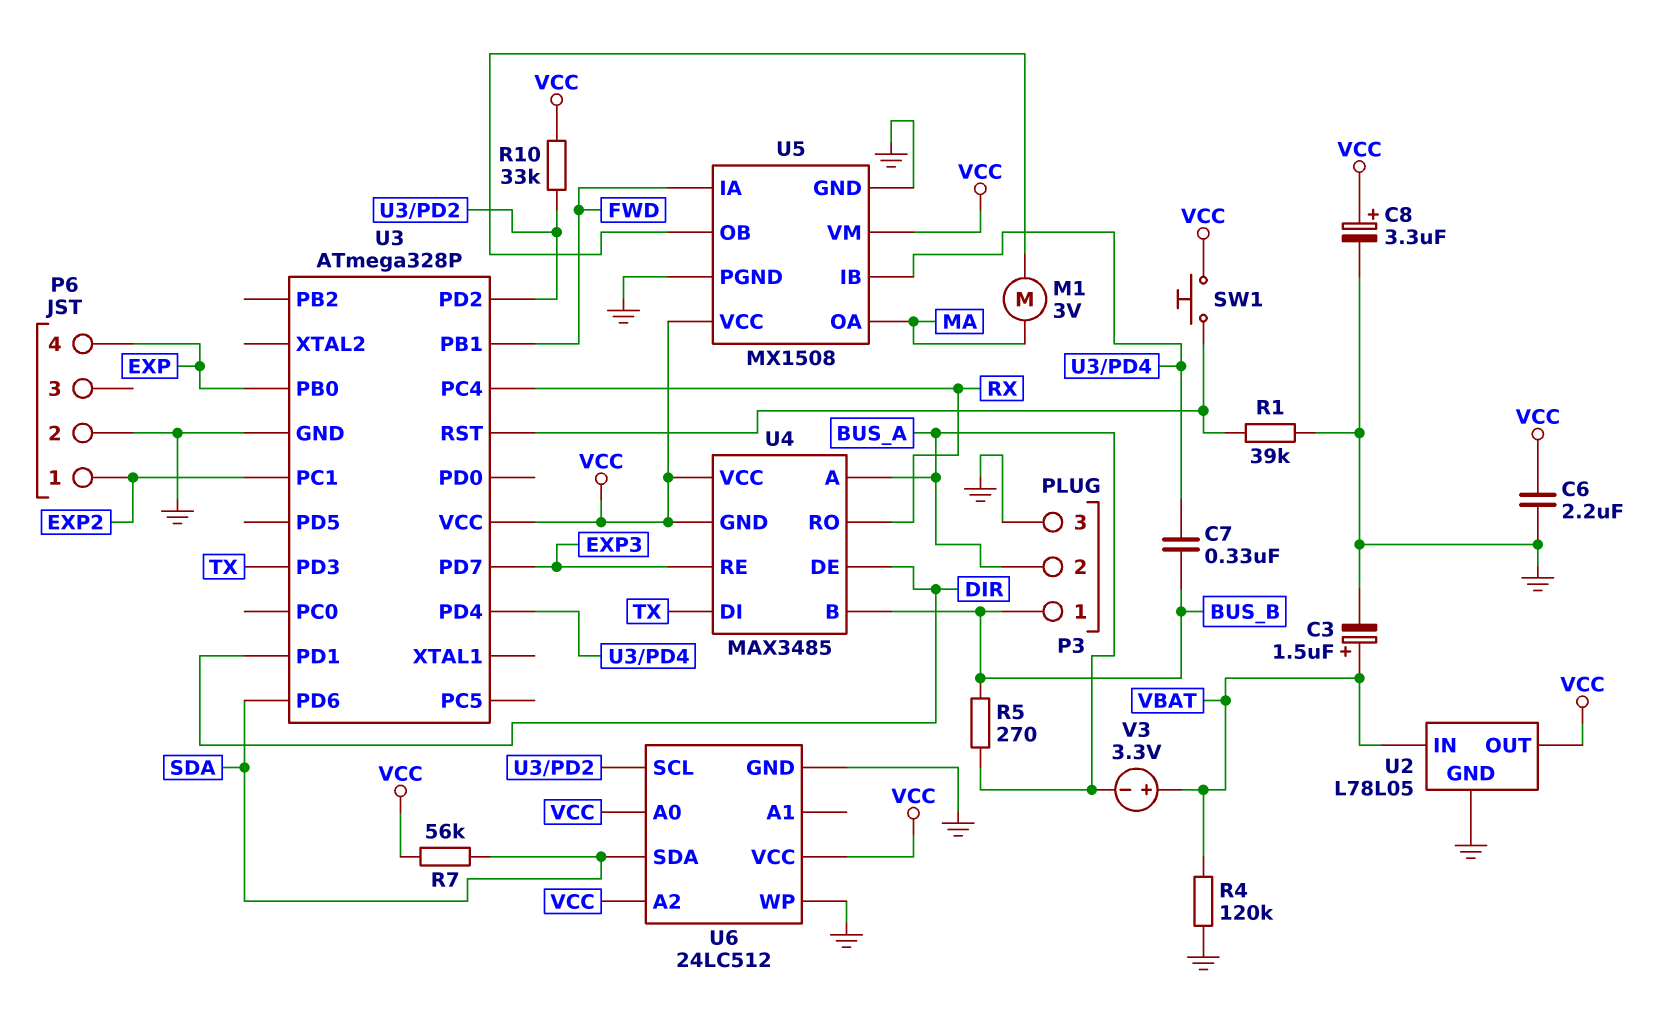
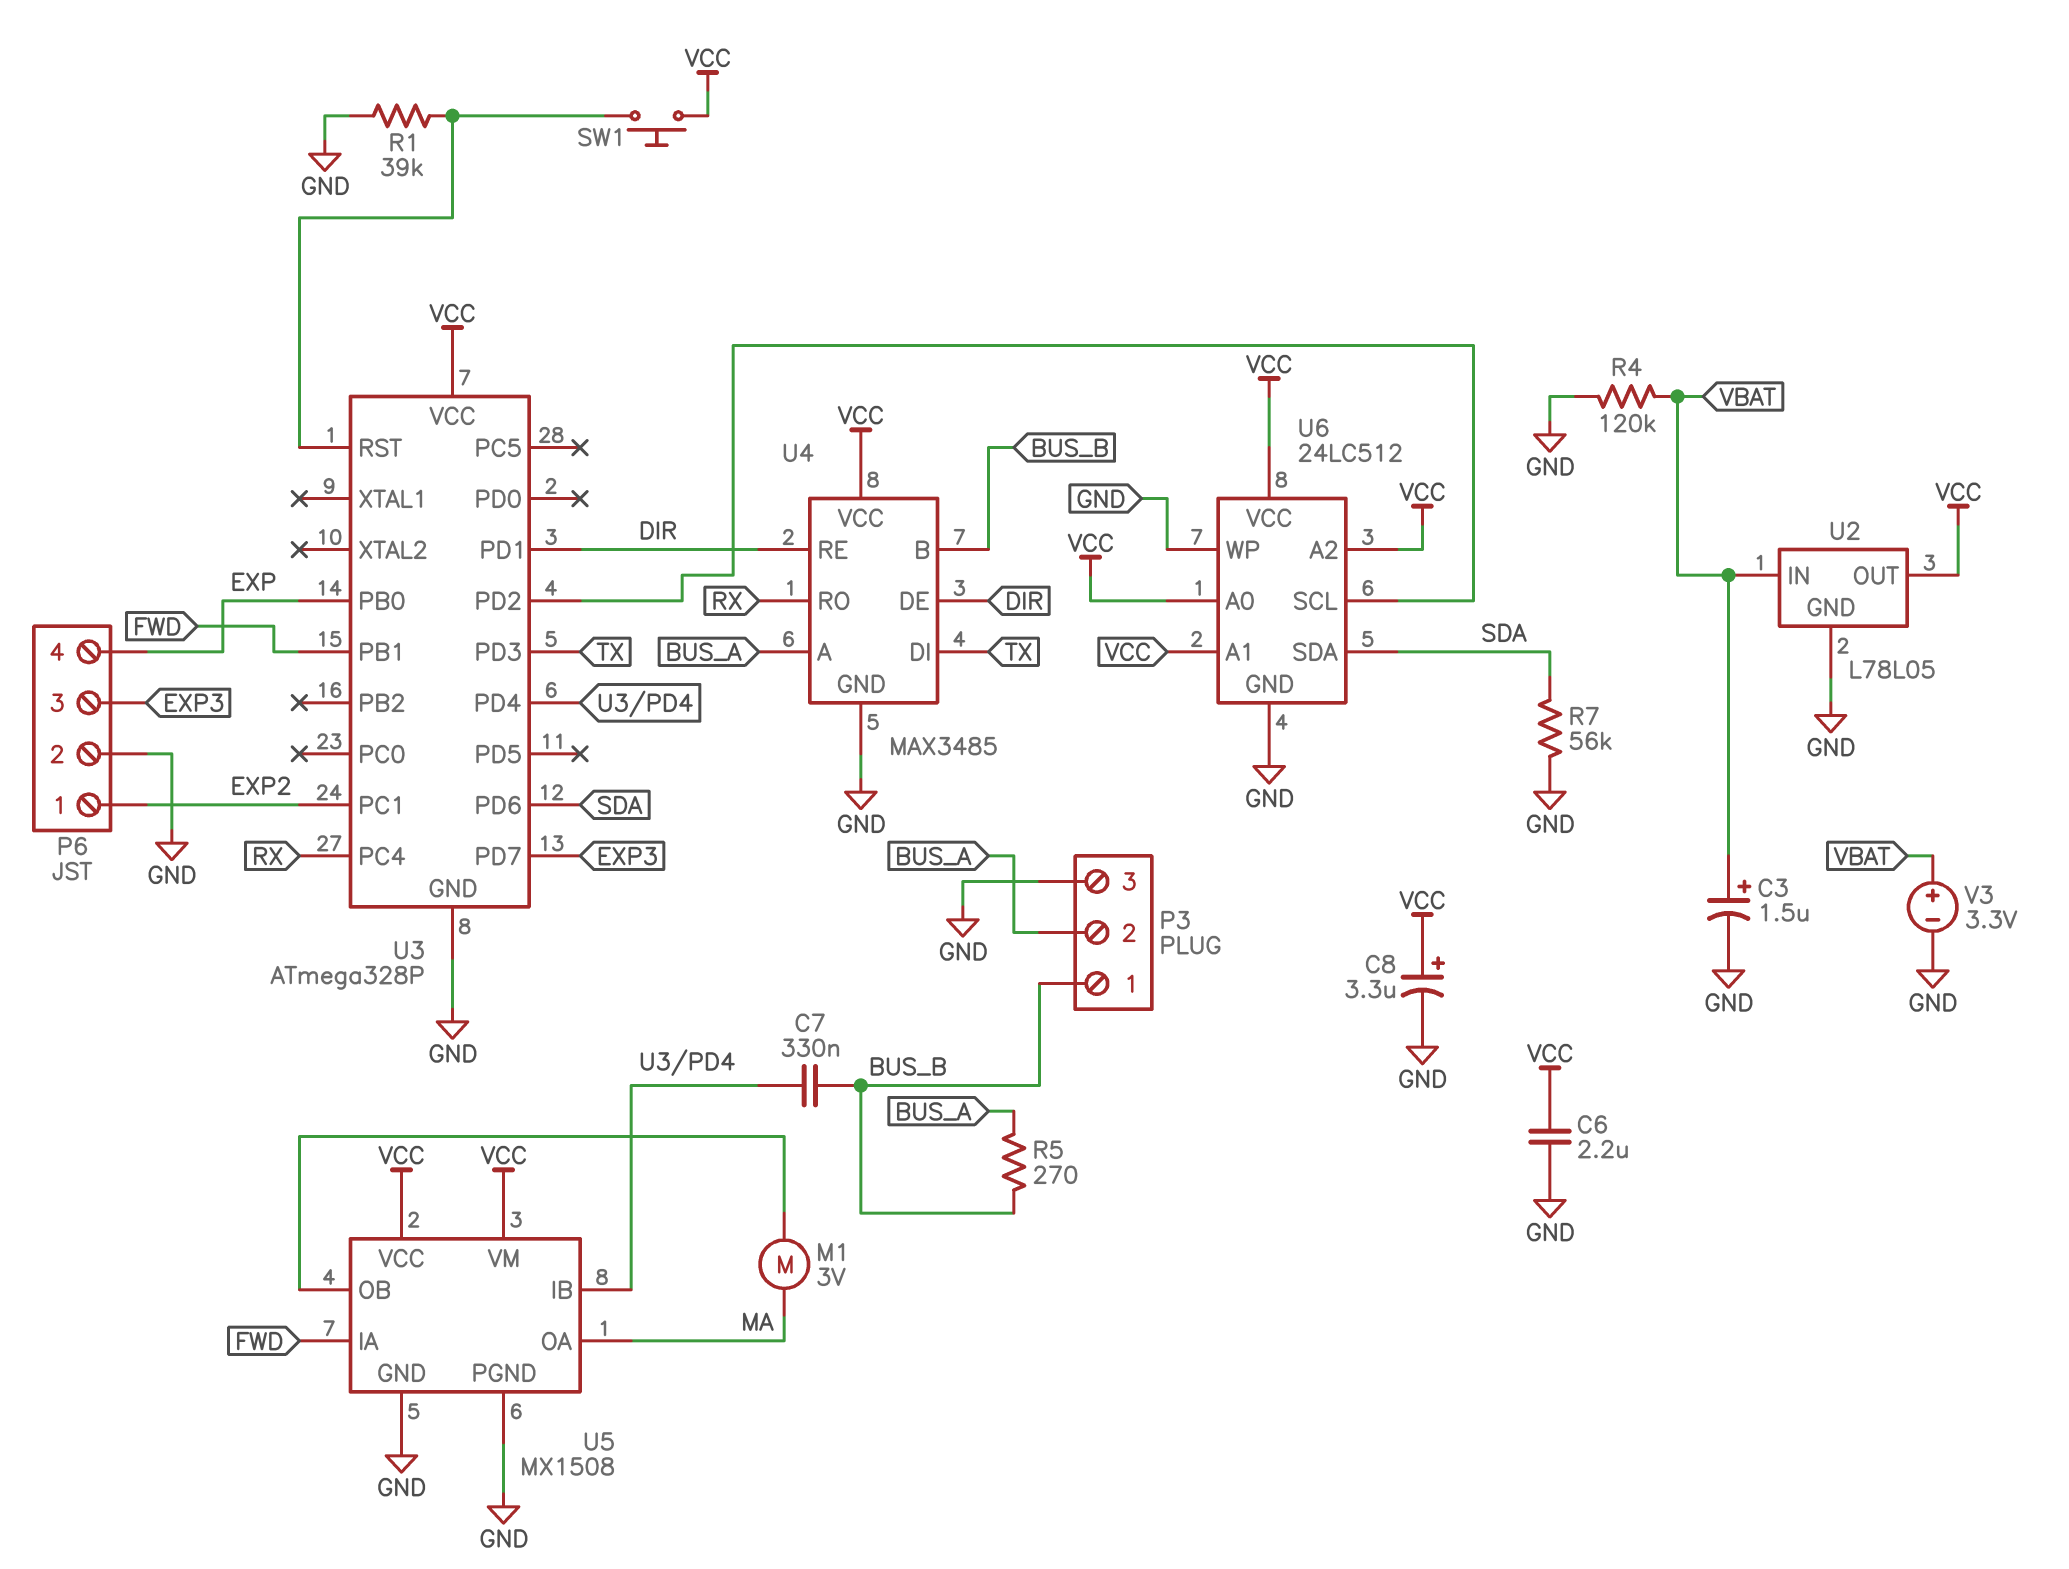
P6 pin 3: none -> EXP3
R7: 56k (SDA, VCC) -> 56k (GND, SDA)
R10: 33k (U3/PD2, VCC) -> none
U4 pin GND: VCC -> GND
U4 pin RE: EXP3 -> DIR
U6 pin A1: none -> VCC
V3: 3.3V (plus VBAT, minus BUS_A) -> 3.3V (plus VBAT, minus GND)

